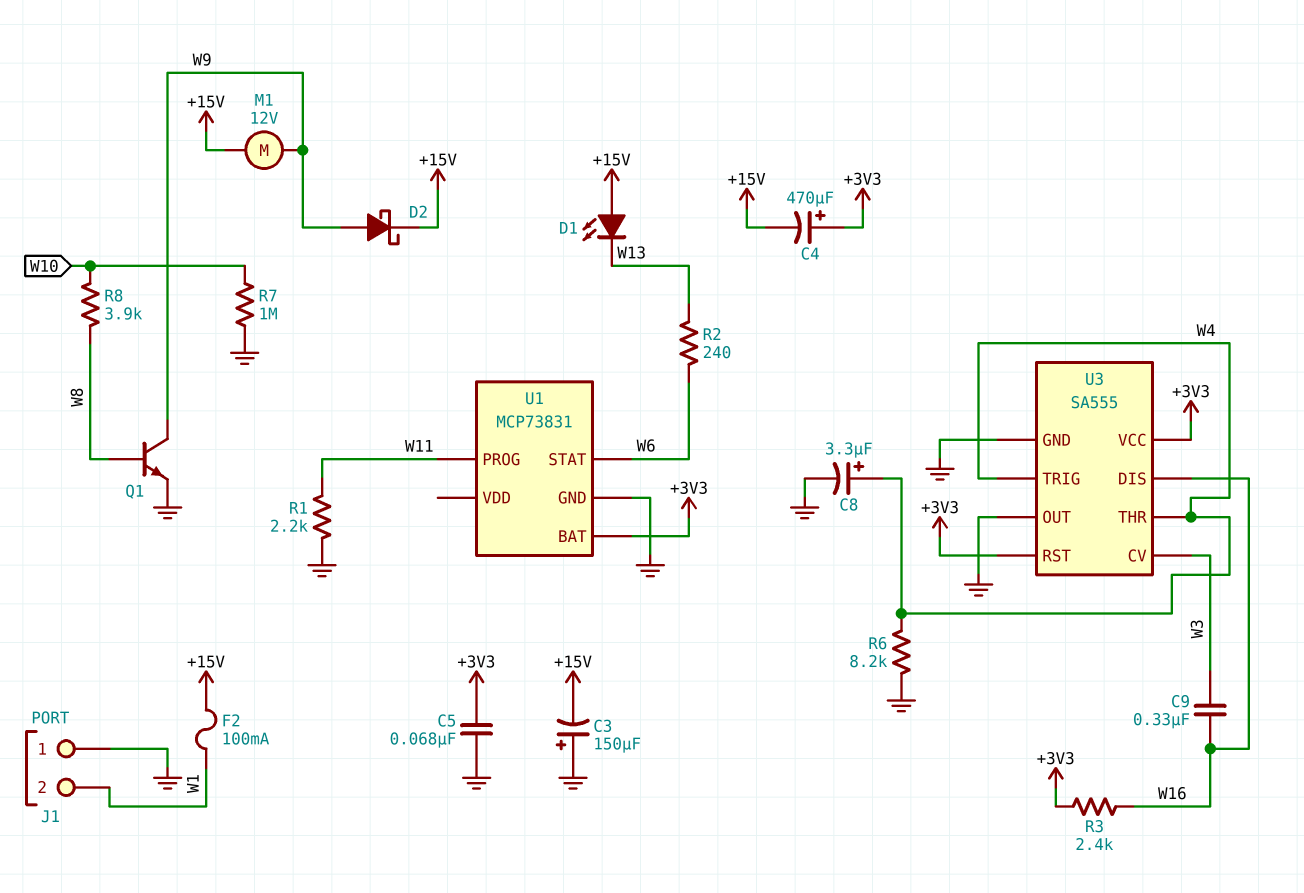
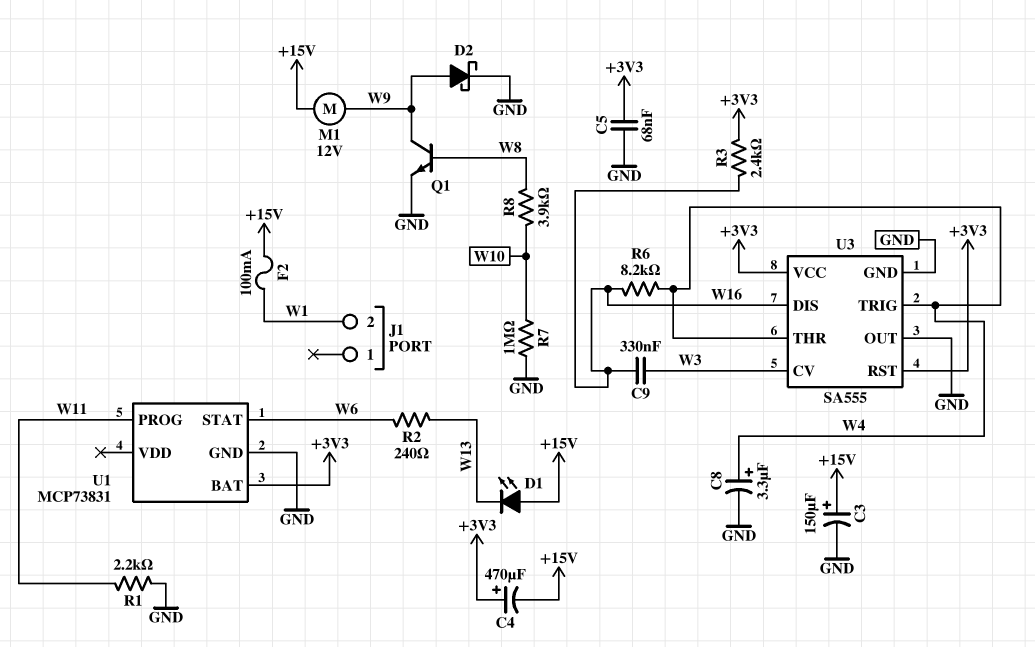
C3: 150uF (plus GND, minus +15V) -> 150uF (plus +15V, minus GND)
D2: schottky (A W9, K +15V) -> schottky (A W9, K GND)
J1 pin 1: GND -> none
R6: 8.2k (GND, W4) -> 8.2k (W4, W16)

